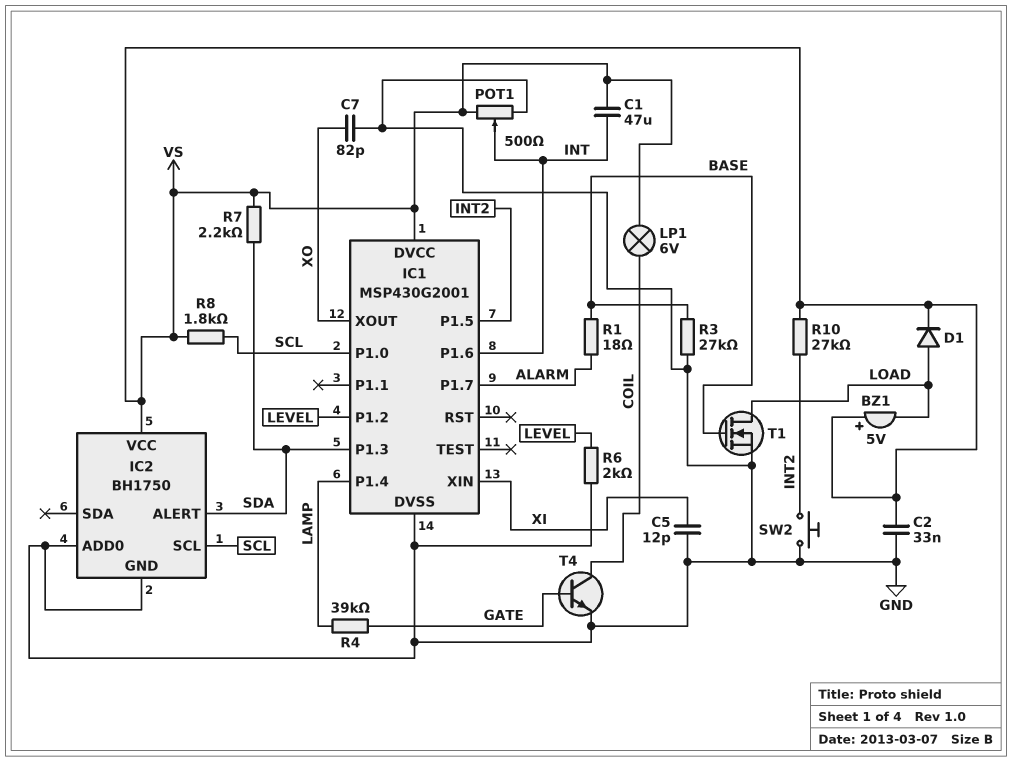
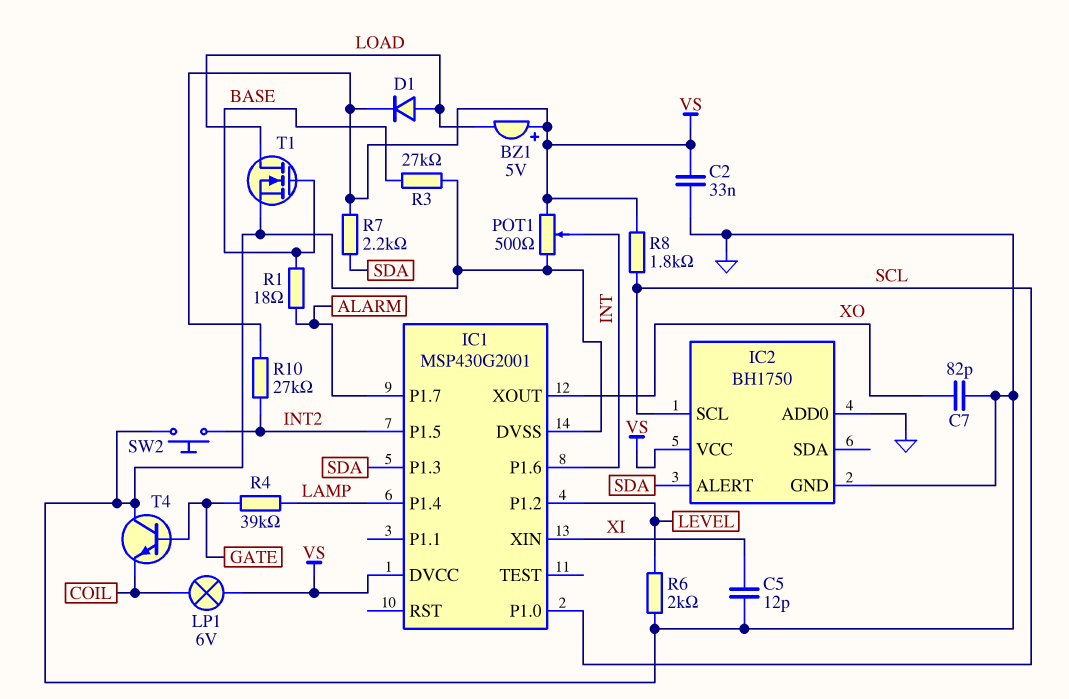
C1: 47uF (INT, VS) -> none
T4: NPN (B GATE, C COIL, E GND) -> NPN (B GATE, C GND, E COIL)

